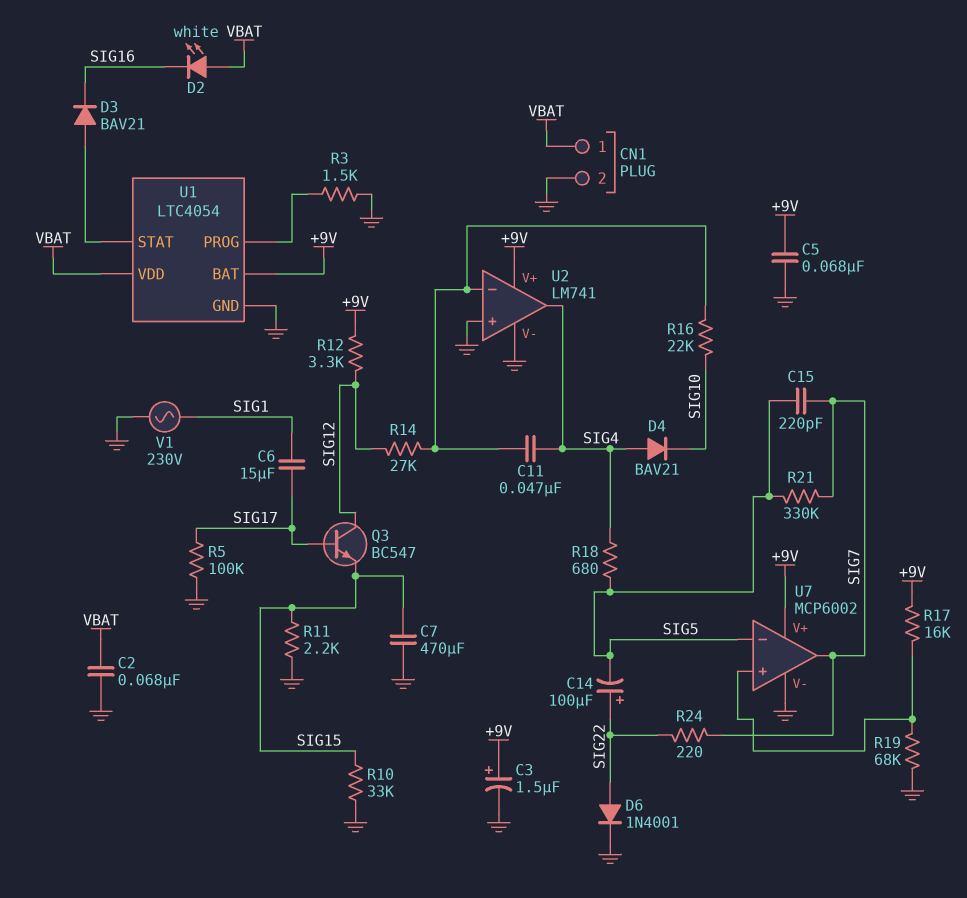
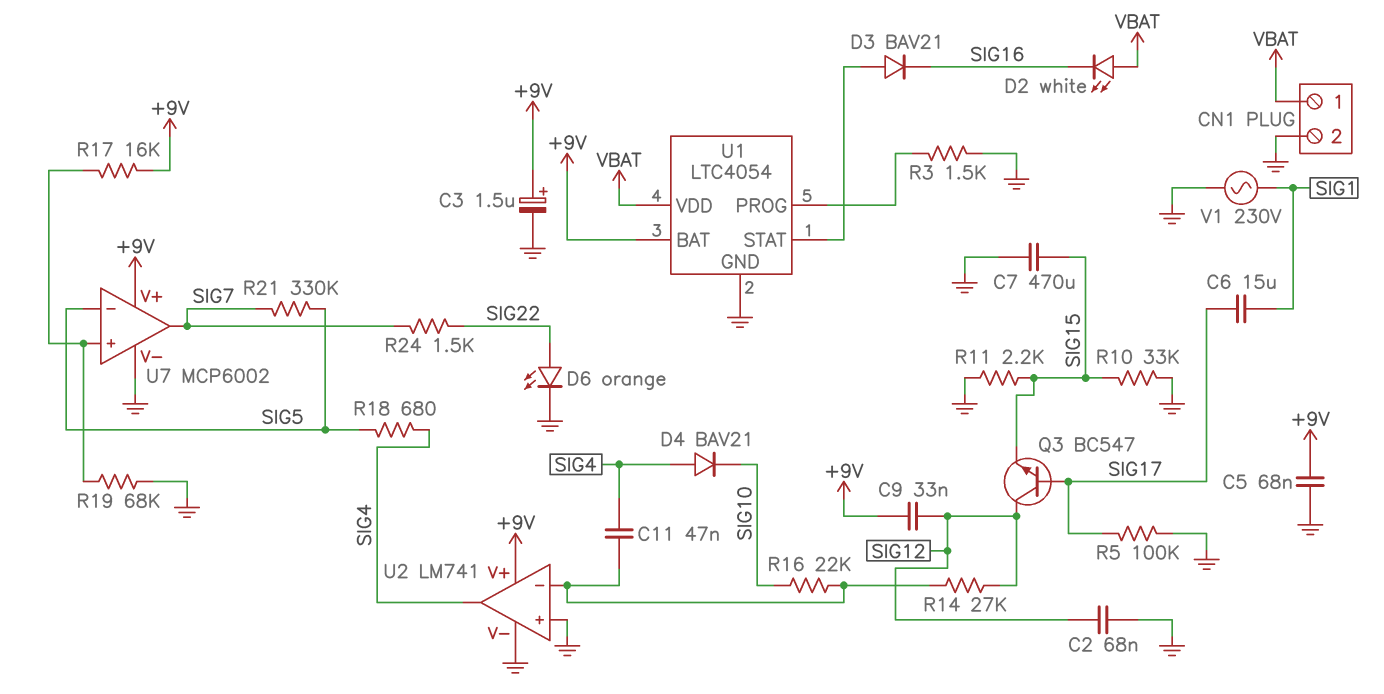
C2: 68nF (GND, VBAT) -> 68nF (GND, SIG12)
C9: none -> 33nF (+9V, SIG12)
C14: 100uF (plus SIG22, minus SIG5) -> none
C15: 220pF (SIG5, SIG7) -> none
D6: diode 1N4001 (A SIG22, K GND) -> LED orange (A SIG22, K GND)
R12: 3.3k (+9V, SIG12) -> none
R24: 220 (SIG7, SIG22) -> 1.5k (SIG7, SIG22)

